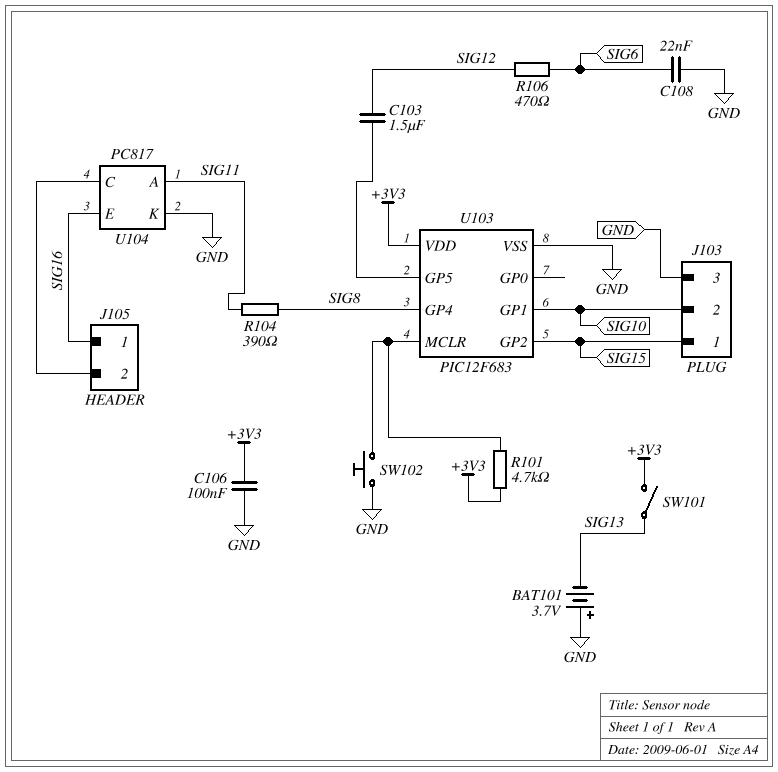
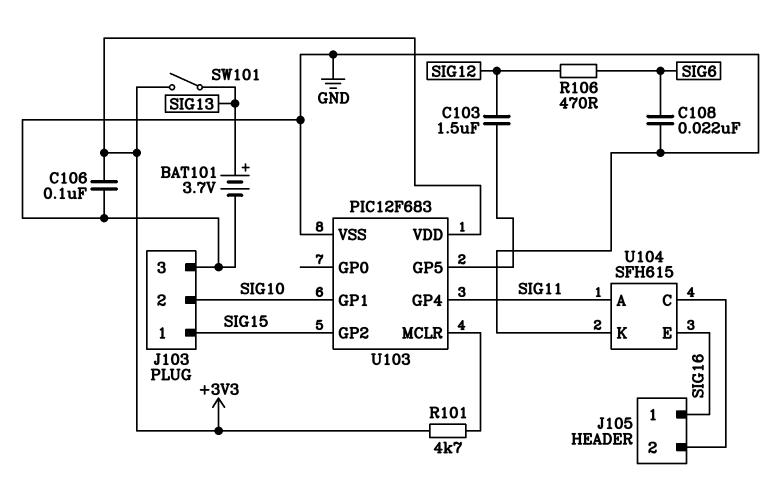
BAT101: 3.7V (plus GND, minus SIG13) -> 3.7V (plus SIG13, minus GND)
R104: 390 (SIG8, SIG11) -> none
SW102: button (GND, U103/MCLR) -> none
U103 pin GP4: SIG8 -> SIG11
U104: PC817 -> SFH615

